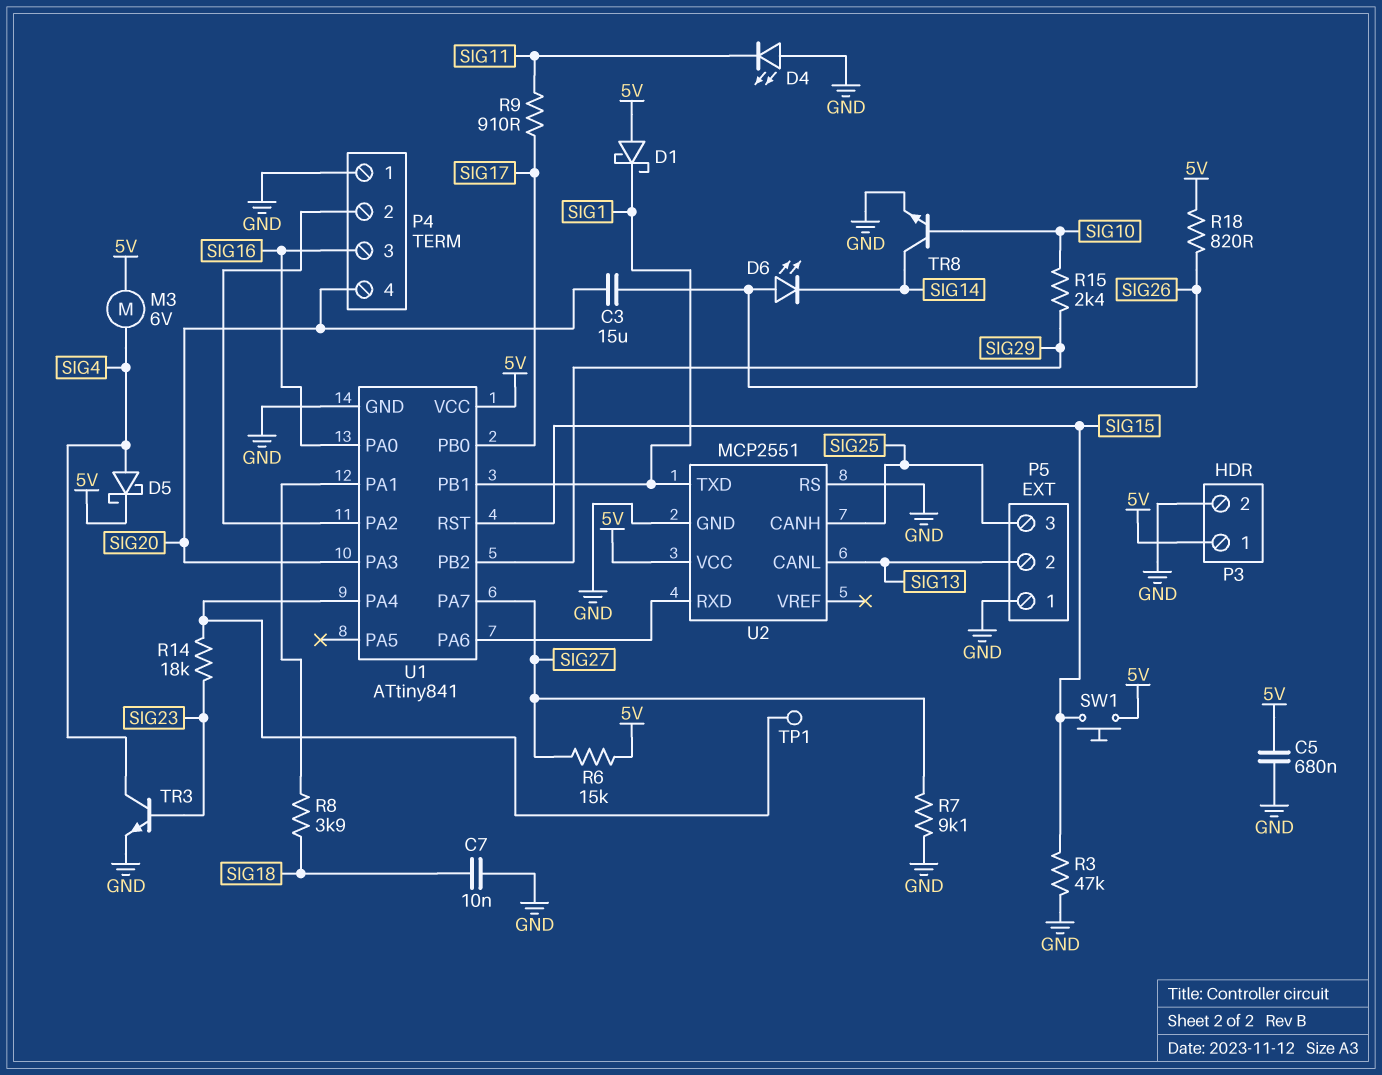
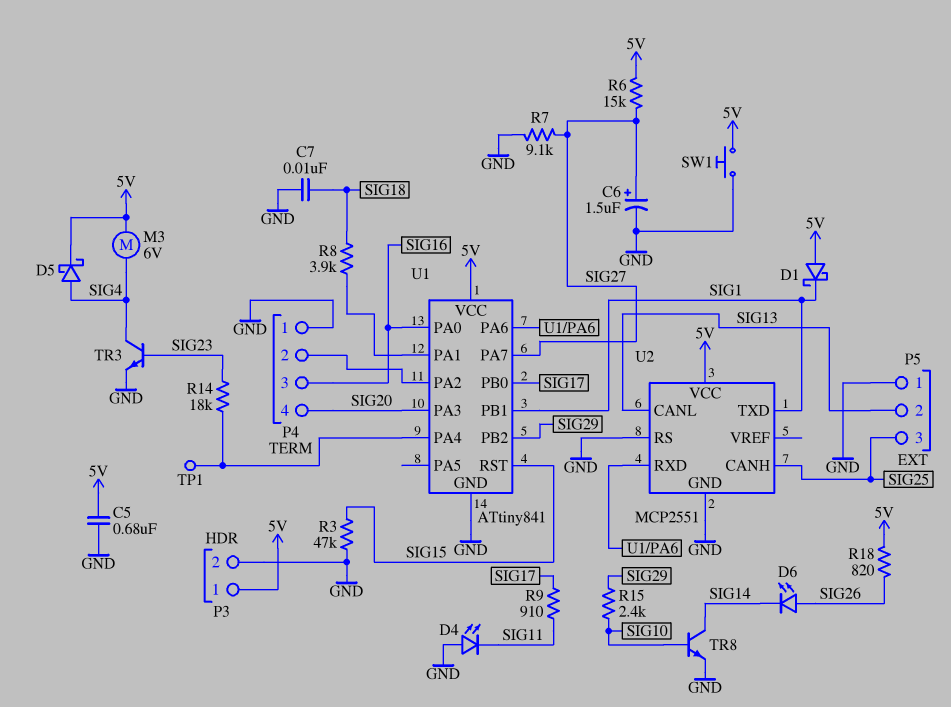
C3: 15uF (SIG20, SIG26) -> none
C6: none -> 1.5uF (plus SIG27, minus GND)
SW1: button (5V, SIG15) -> button (5V, GND)

